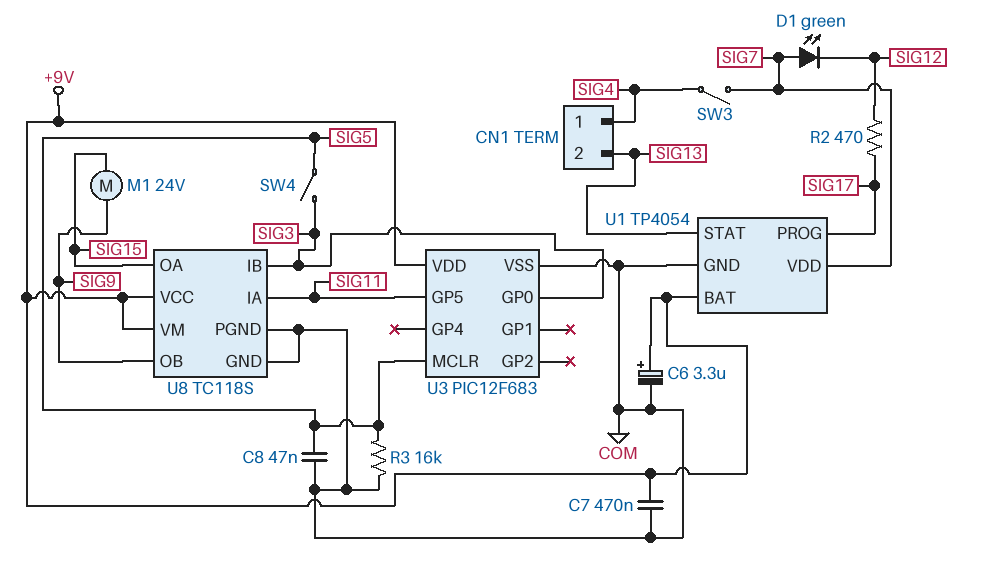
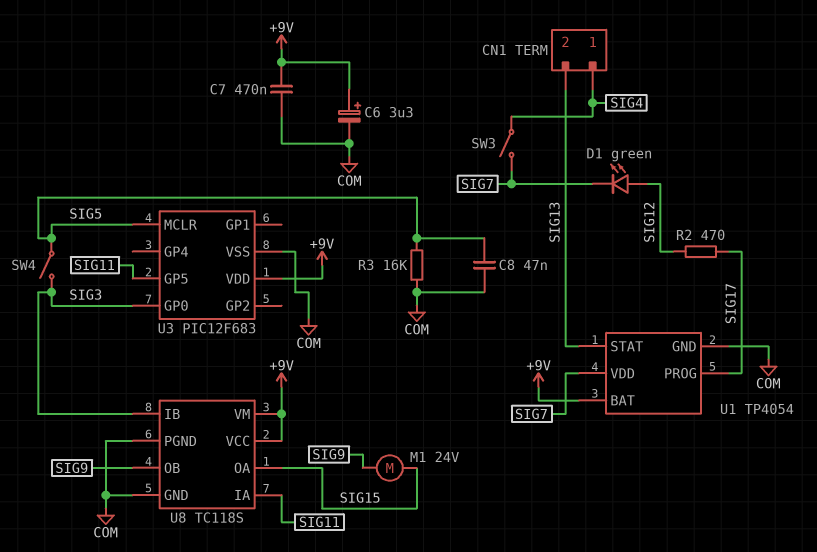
D1: LED green (A SIG7, K SIG12) -> LED green (A SIG12, K SIG7)

